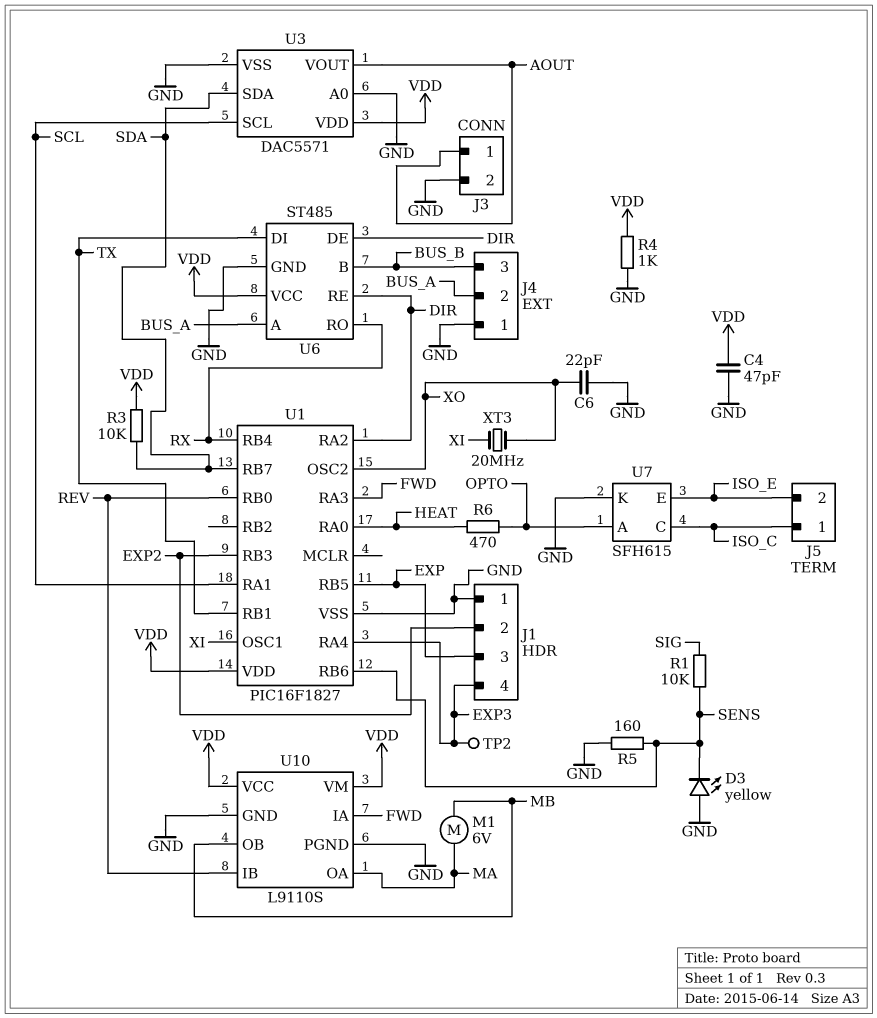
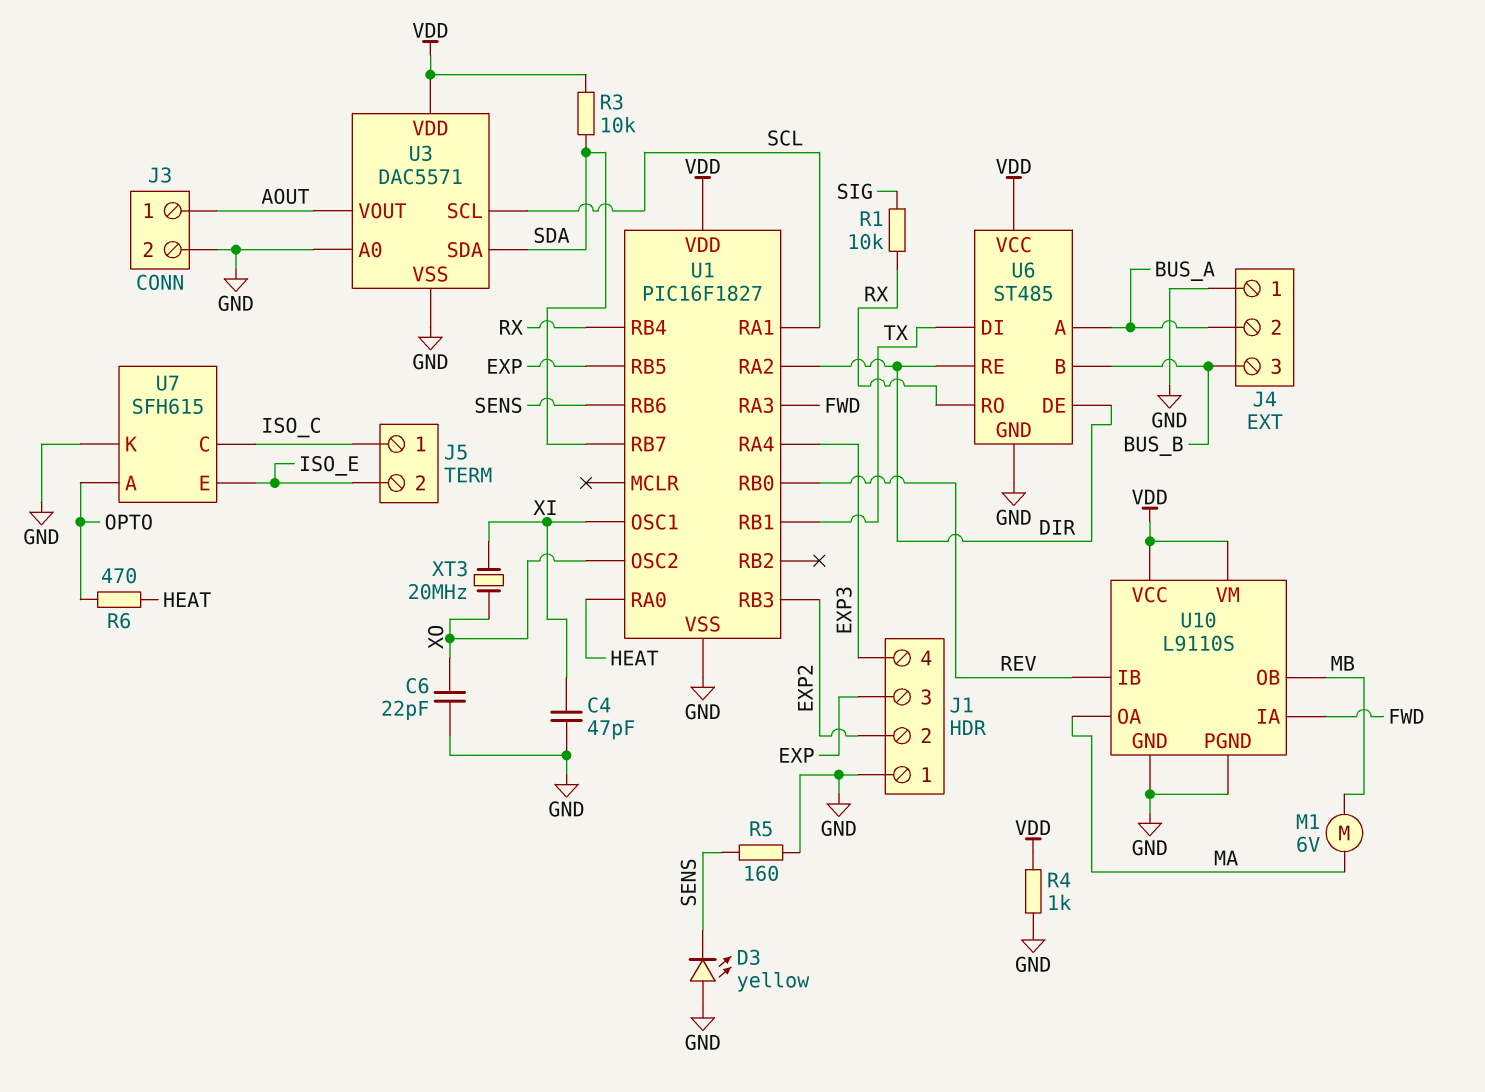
C4: 47pF (GND, VDD) -> 47pF (GND, XI)
R1: 10k (SENS, SIG) -> 10k (RX, SIG)
TP2: test point (EXP3) -> none

